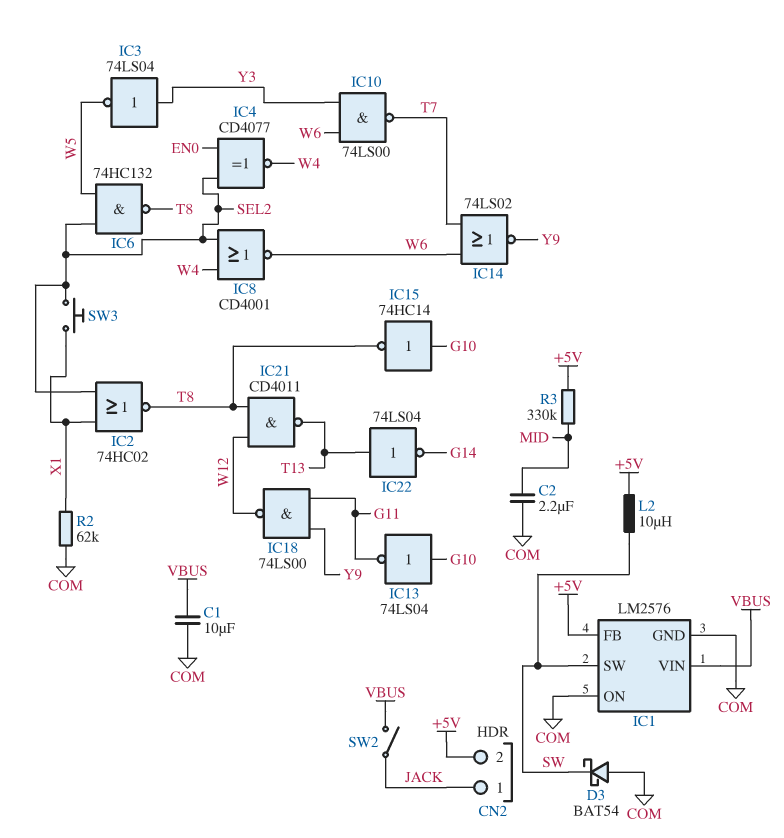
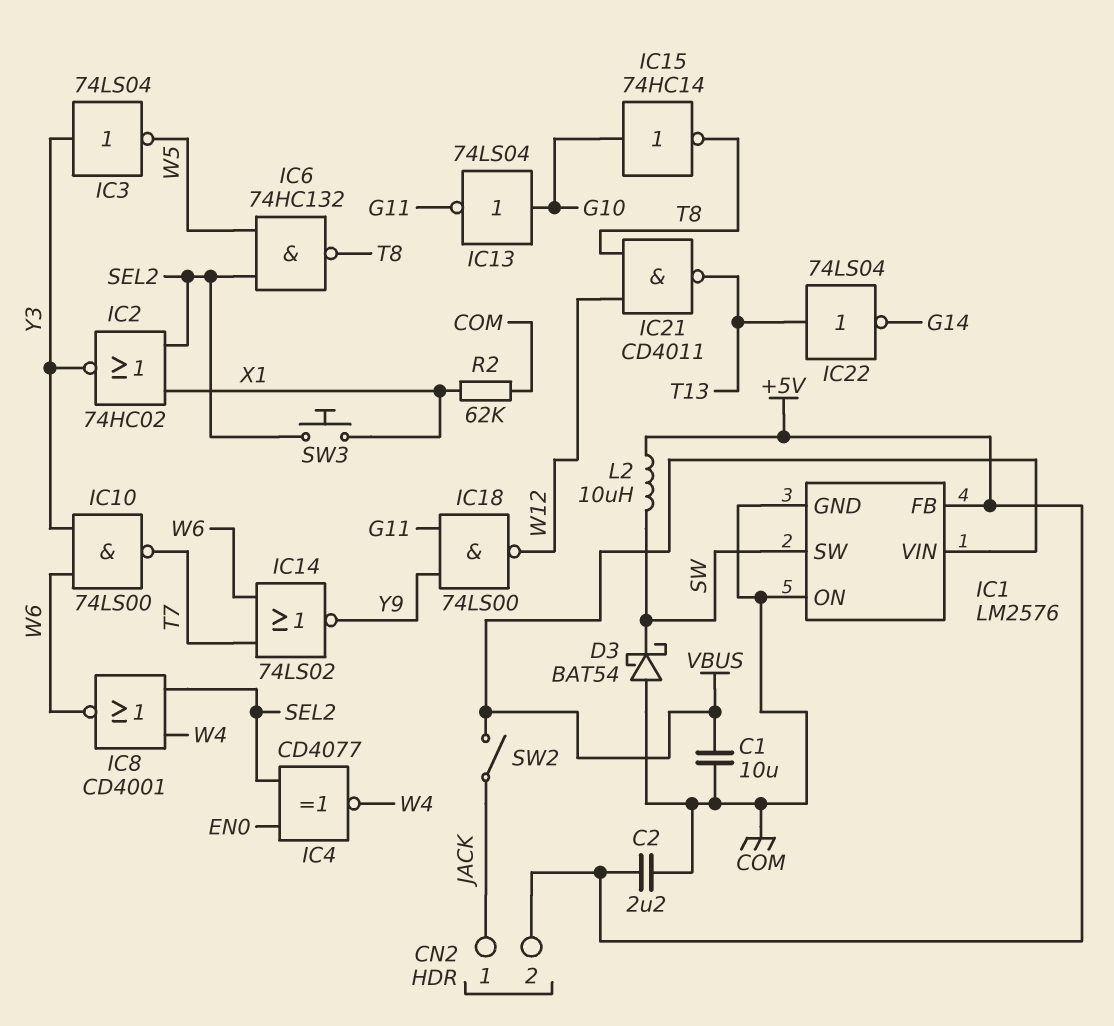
C2: 2.2uF (COM, MID) -> 2.2uF (+5V, COM)
IC2: NOR 74HC02 (in SEL2, in X1, out T8) -> NOR 74HC02 (in SEL2, in X1, out Y3)
R3: 330k (+5V, MID) -> none

